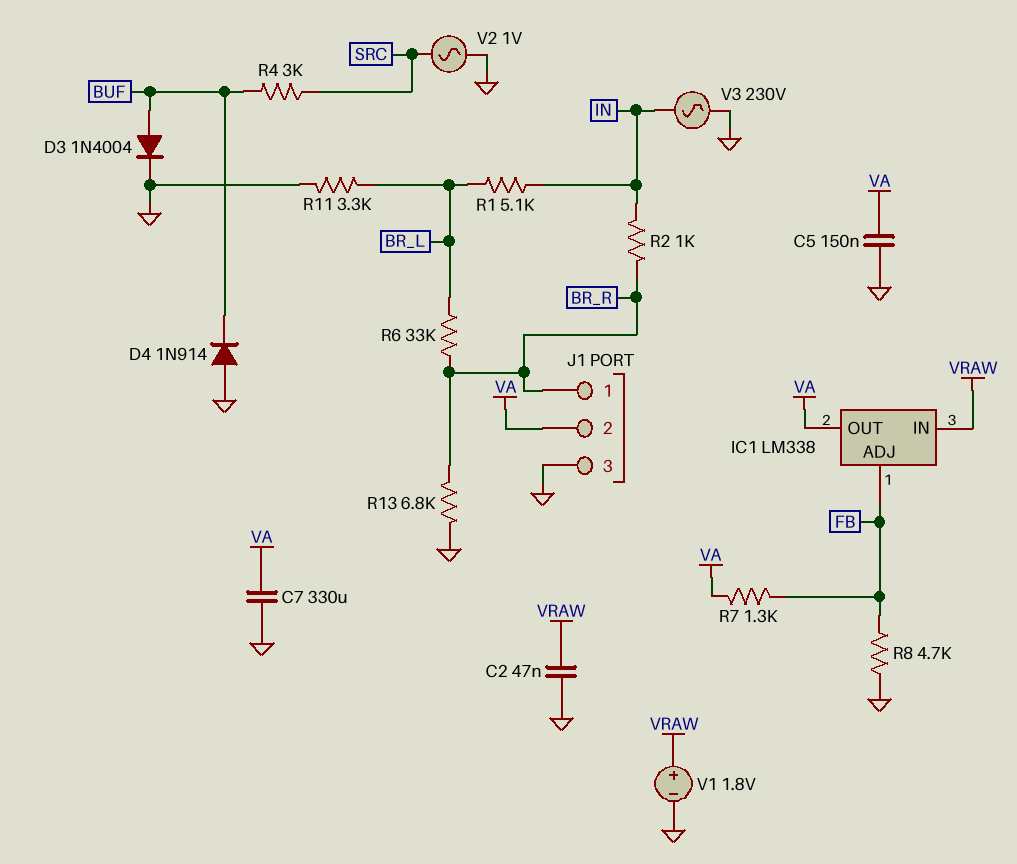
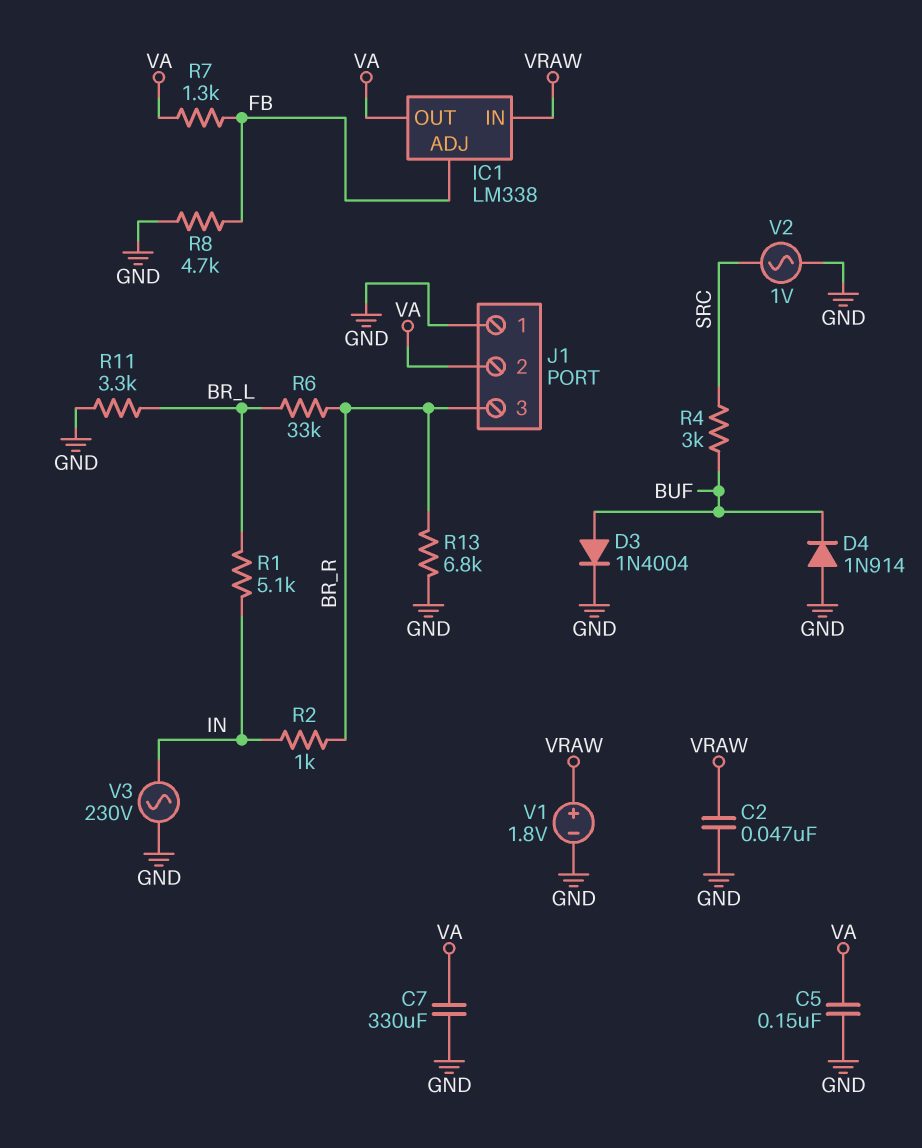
J1 pin 1: BR_R -> GND
J1 pin 3: GND -> BR_R

